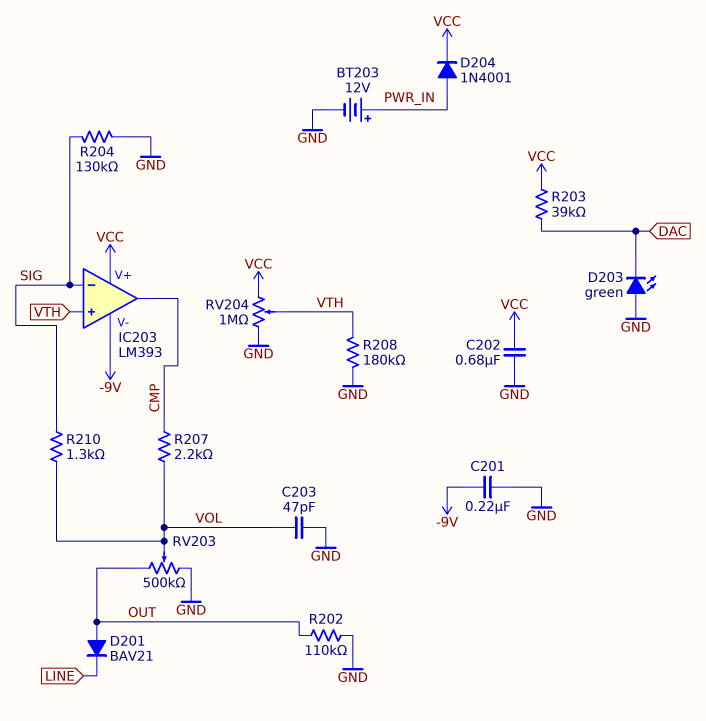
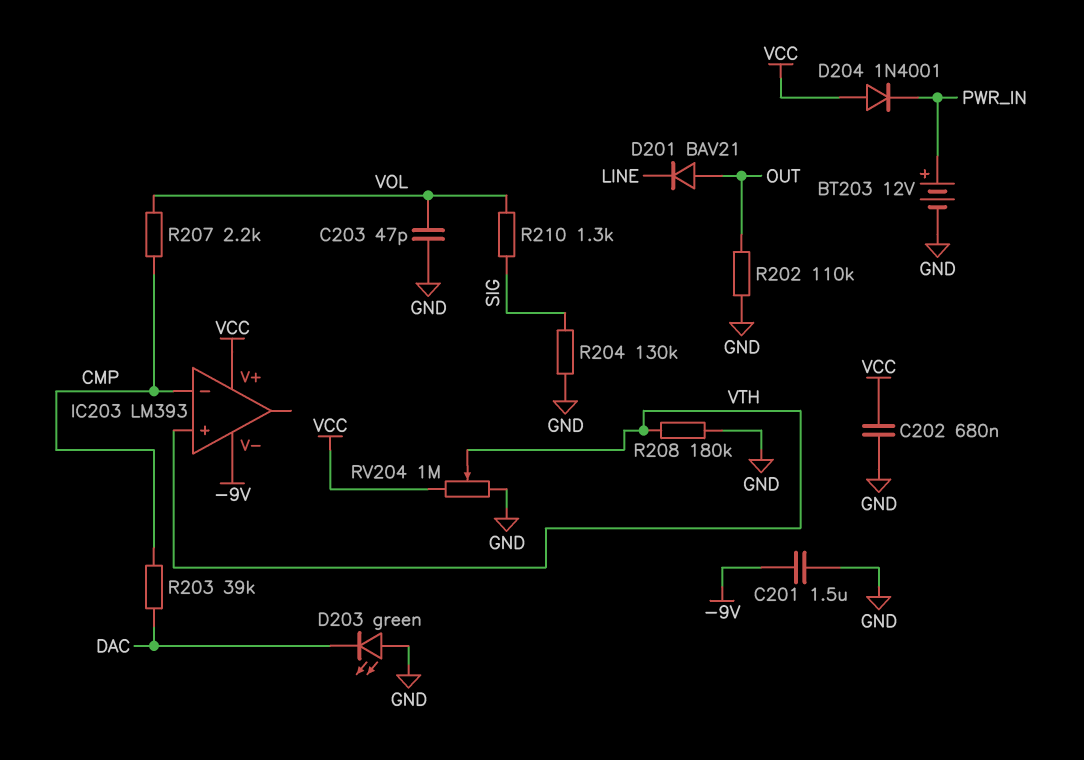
C201: 220nF (-9V, GND) -> 1.5uF (-9V, GND)
D204: diode 1N4001 (A PWR_IN, K VCC) -> diode 1N4001 (A VCC, K PWR_IN)
IC203 pin in-: SIG -> CMP
IC203 pin out: CMP -> none
R203: 39k (DAC, VCC) -> 39k (CMP, DAC)
RV203: 500k (GND, OUT, wiper VOL) -> none

